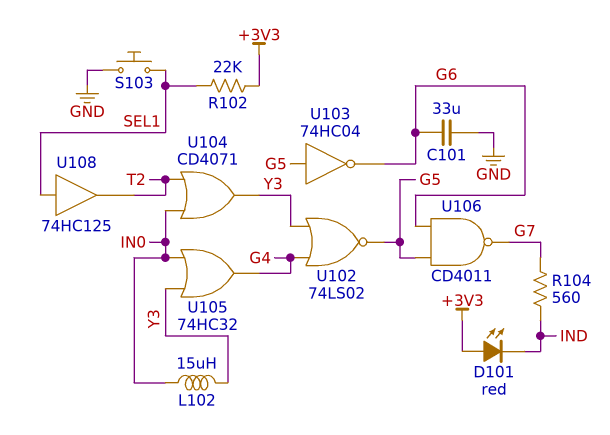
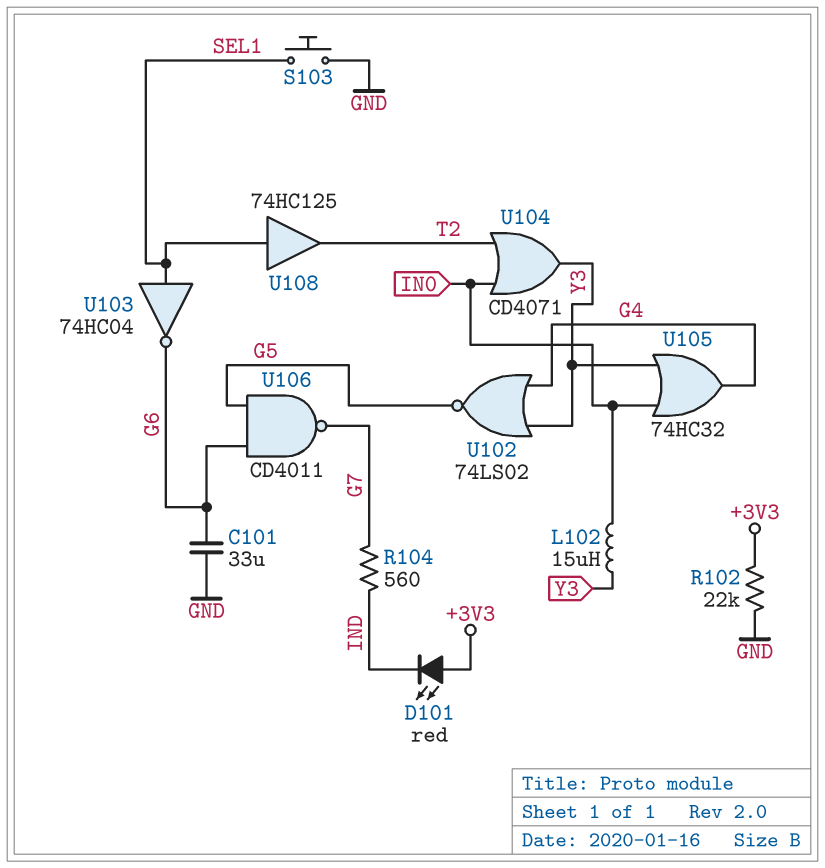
R102: 22k (+3V3, SEL1) -> 22k (+3V3, GND)
U103: NOT 74HC04 (in G5, out G6) -> NOT 74HC04 (in SEL1, out G6)

